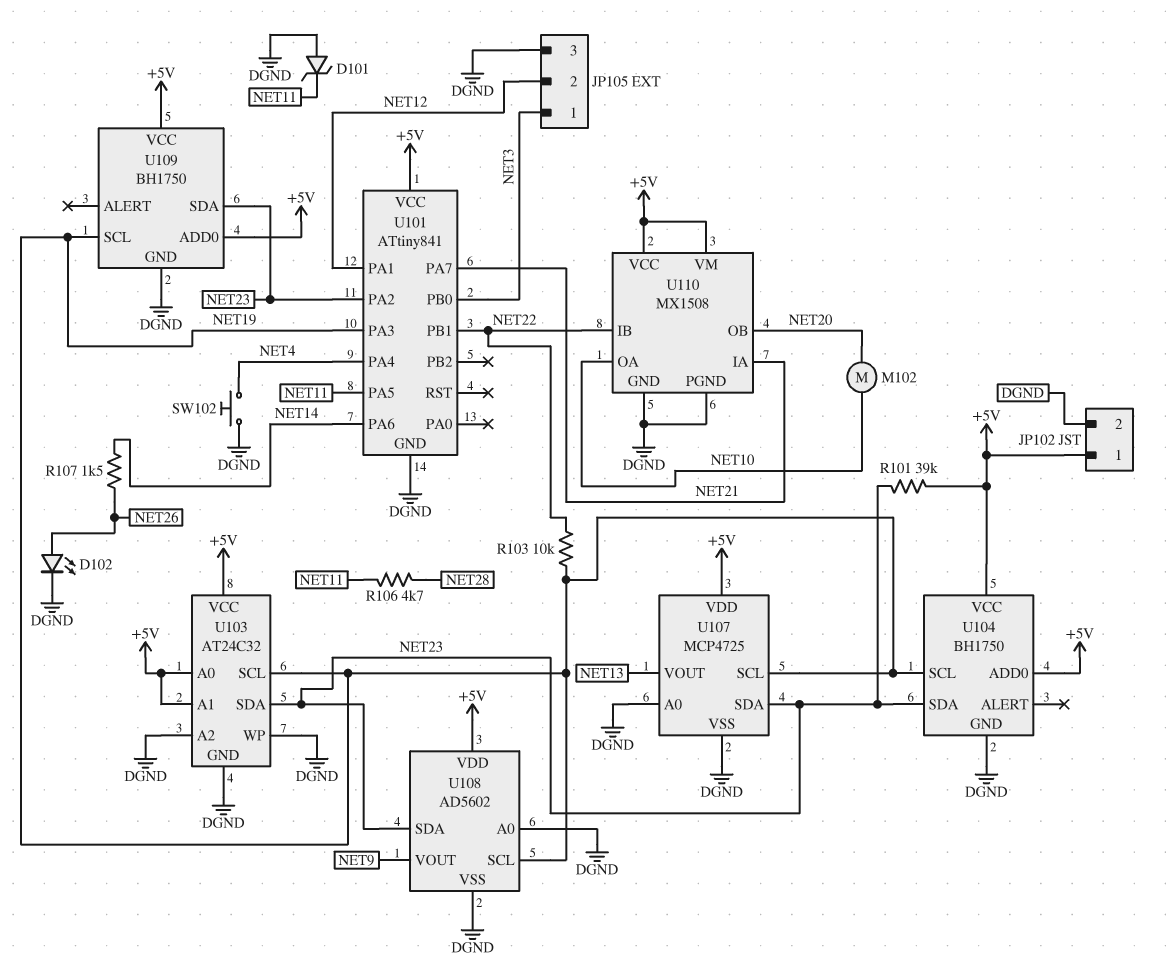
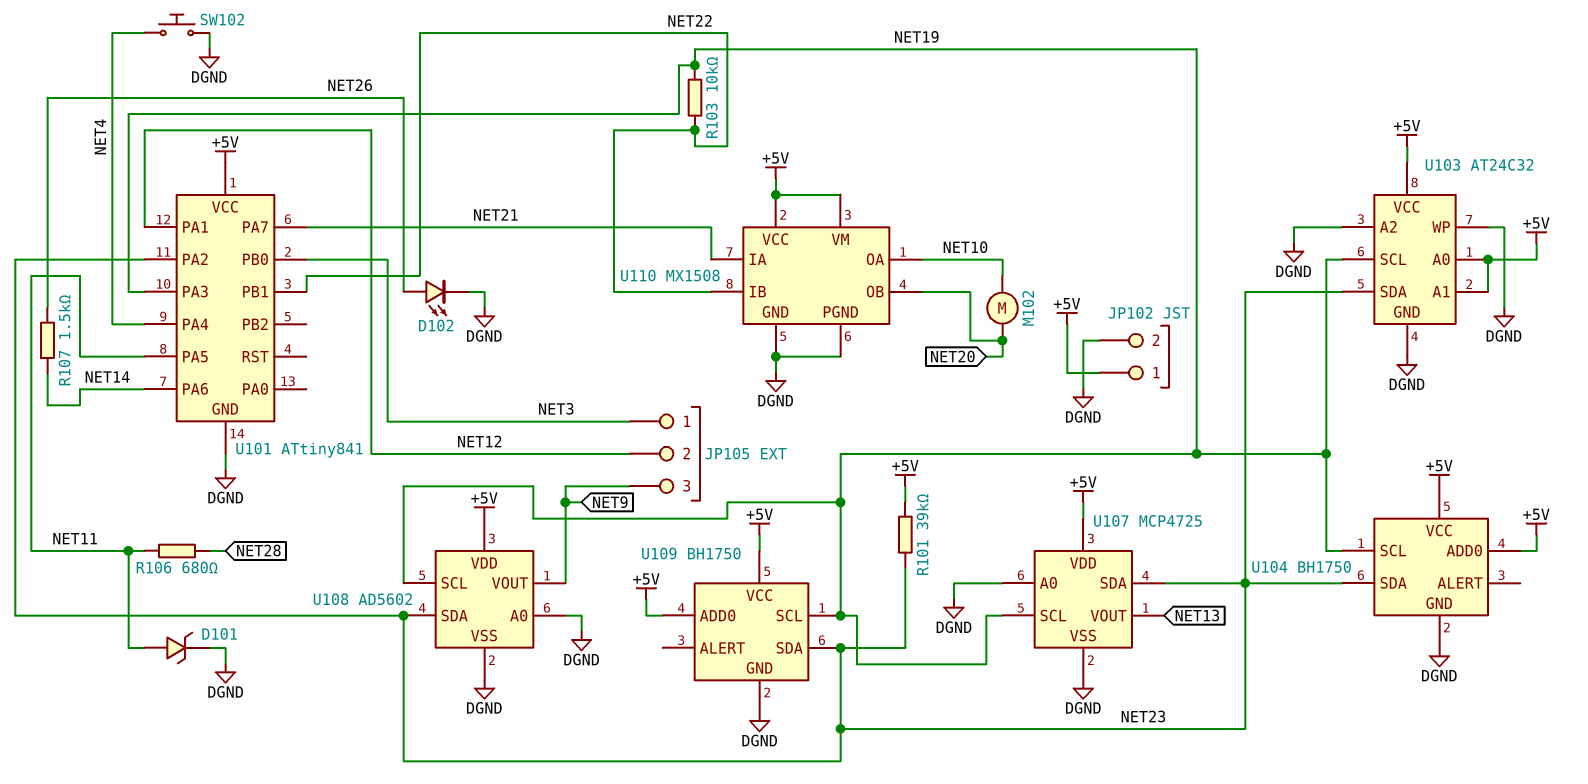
D101: zener (A DGND, K NET11) -> zener (A NET11, K DGND)
JP105 pin 3: DGND -> NET9
R106: 4.7k (NET11, NET28) -> 680 (NET11, NET28)

